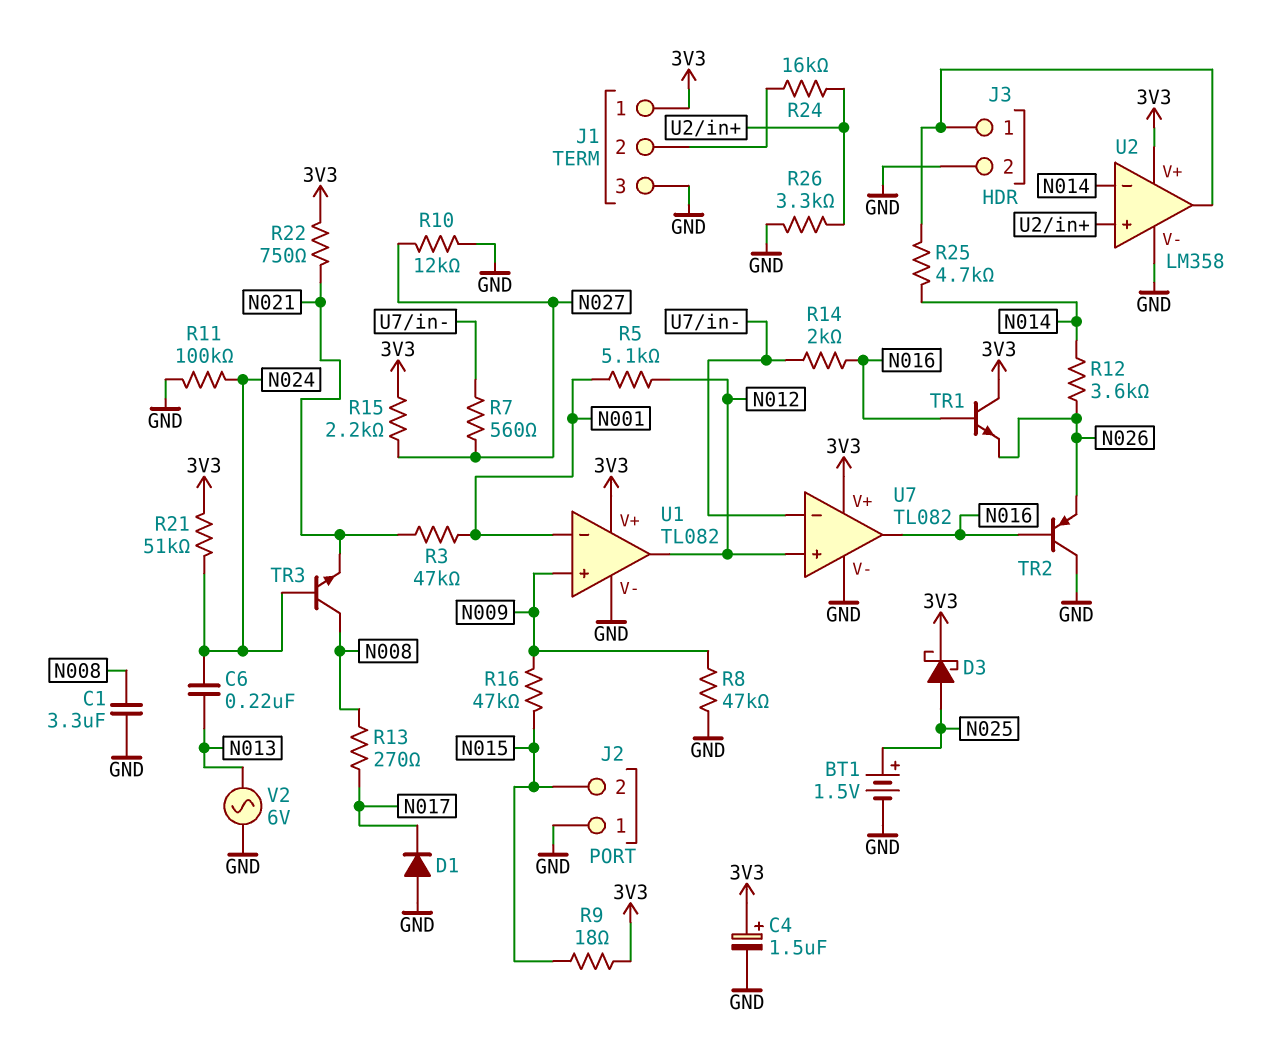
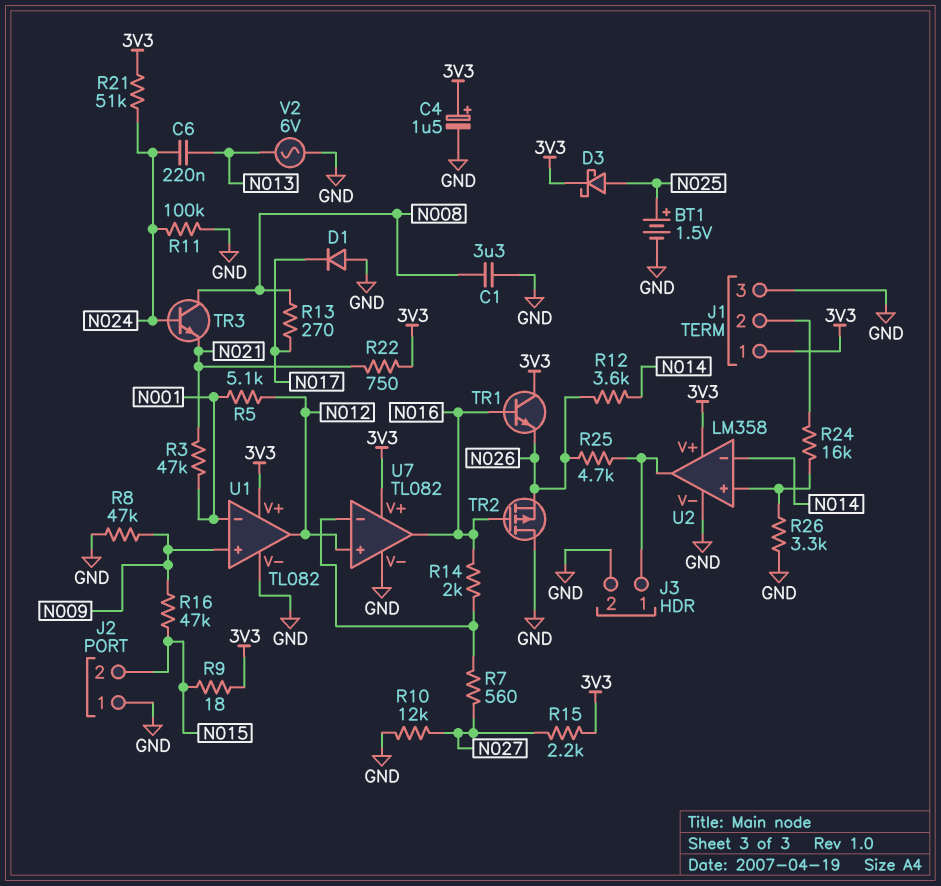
R25: 4.7k (J3/1, N014) -> 4.7k (J3/1, N026)
TR2: PNP (B N016, C GND, E N026) -> PMOS (G N016, D GND, S N026)

